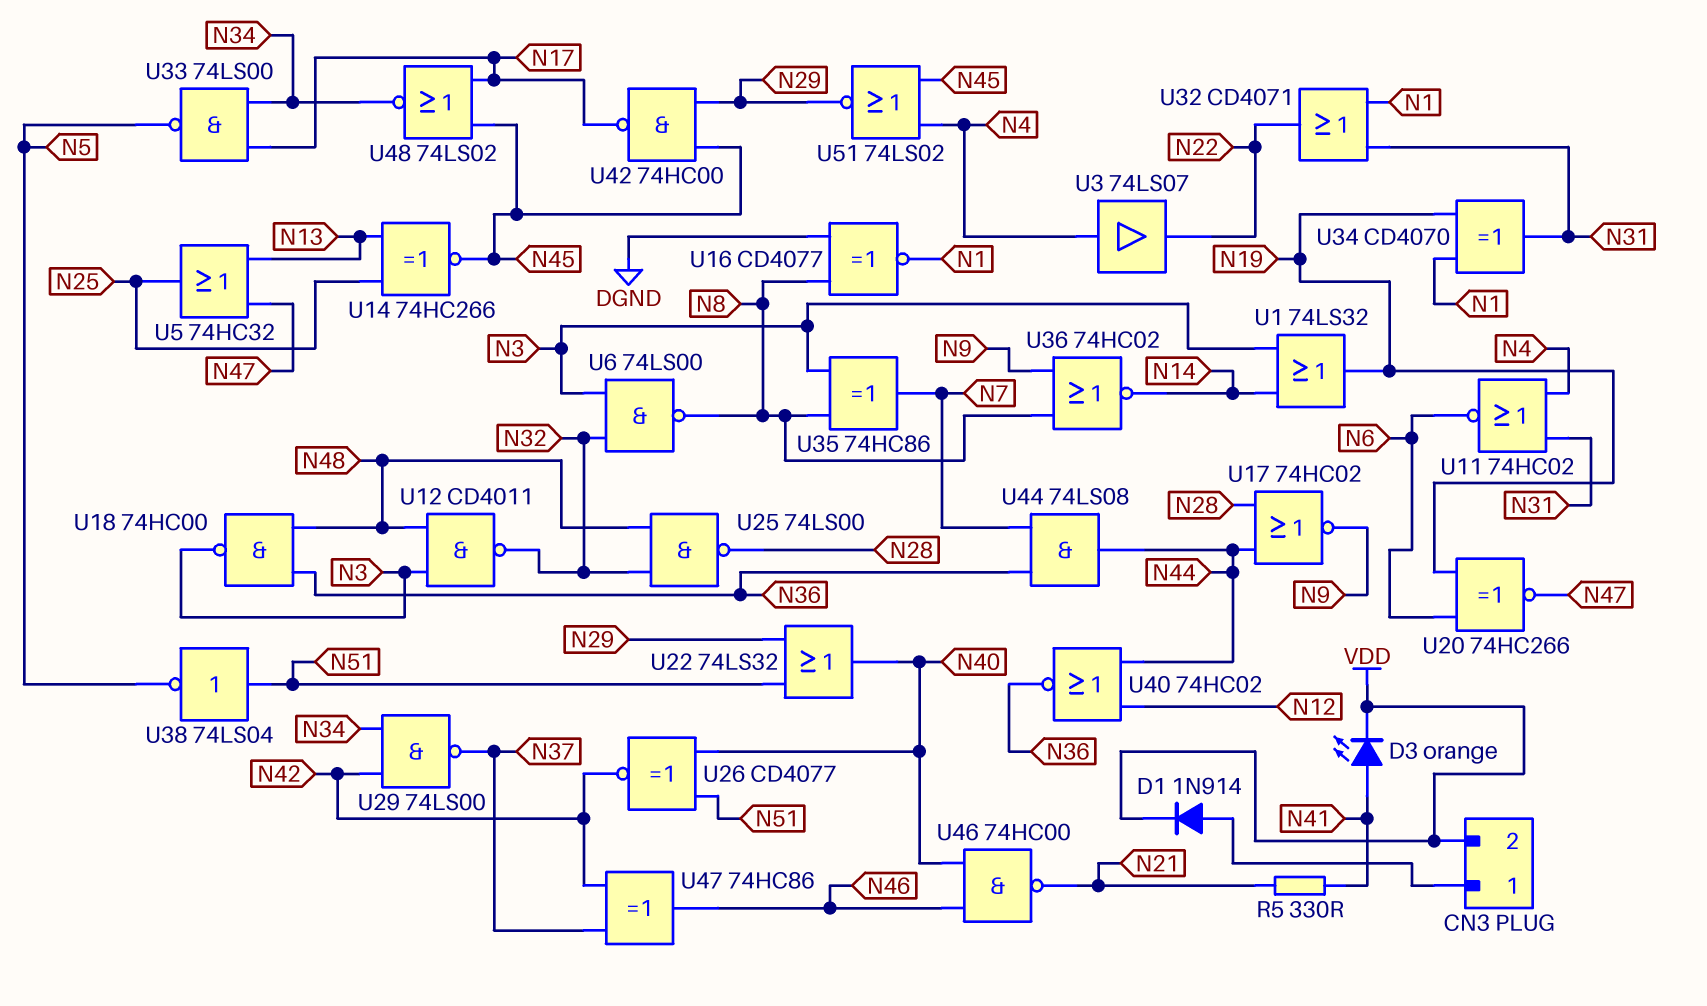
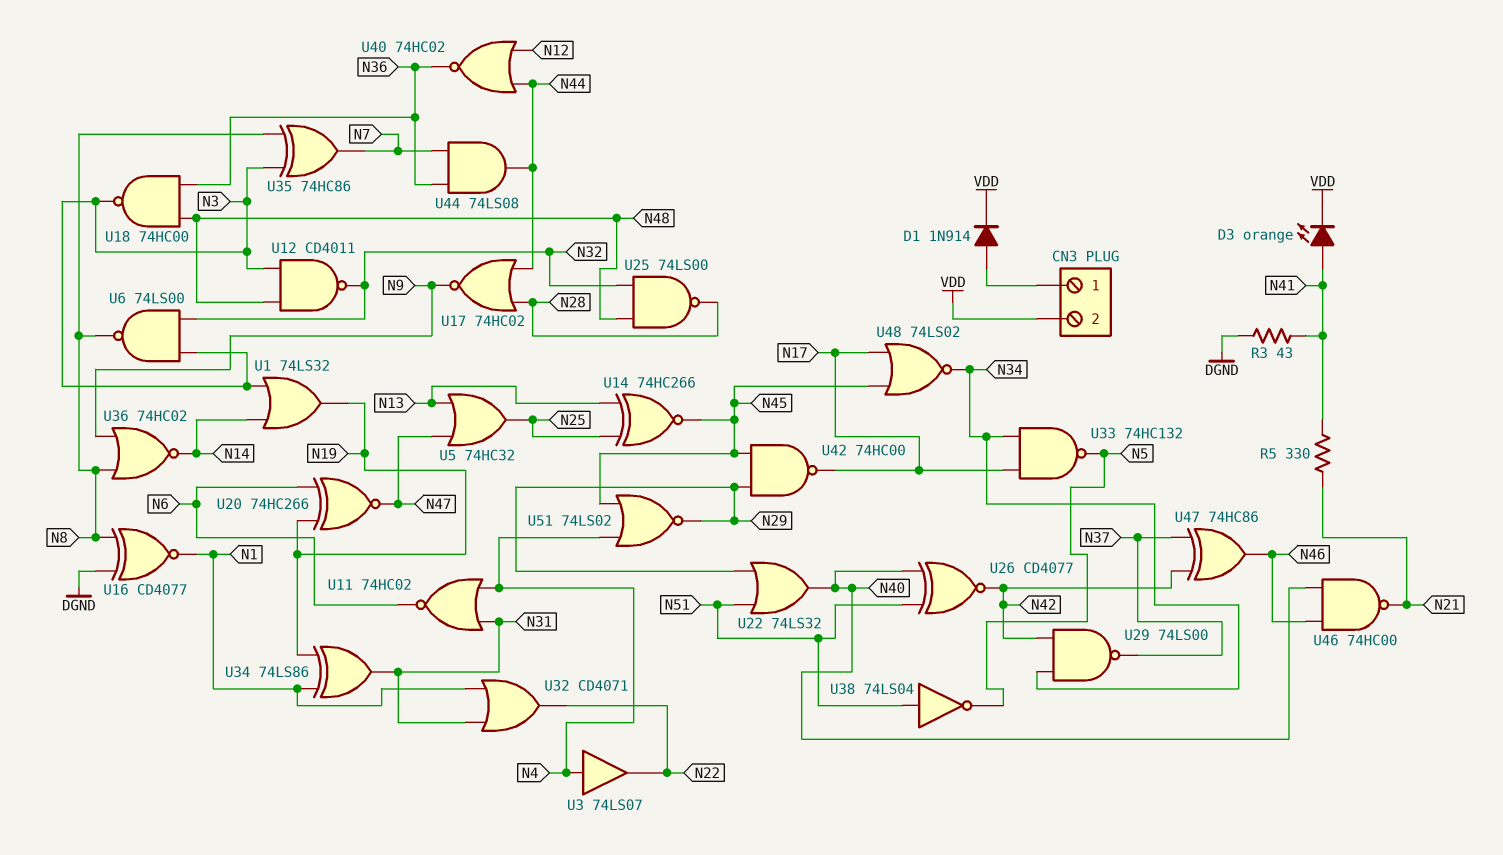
R3: none -> 43 (DGND, N41)
U33: NAND 74LS00 (in N17, in N34, out N5) -> NAND 74HC132 (in N17, in N34, out N5)
U34: XOR CD4070 (in N1, in N19, out N31) -> XOR 74LS86 (in N1, in N19, out N31)

